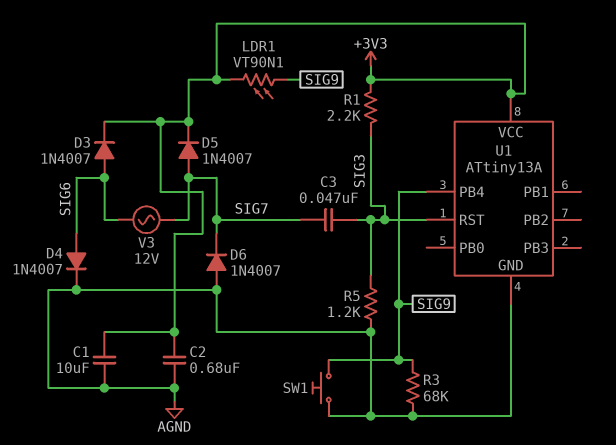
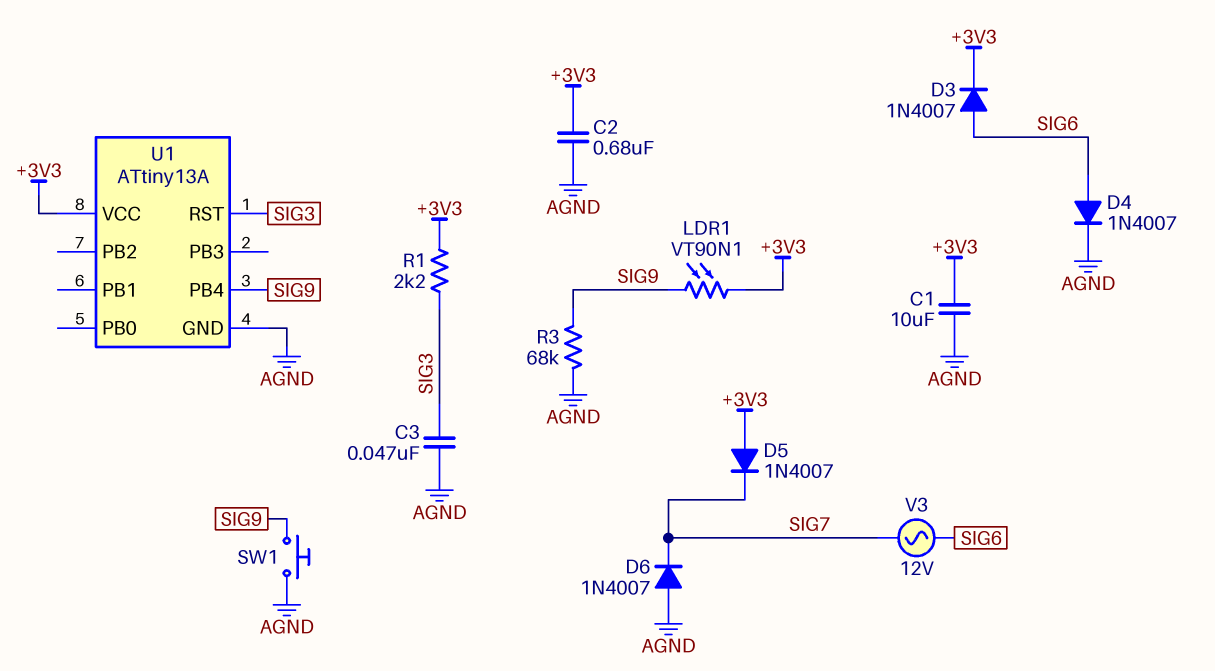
C3: 47nF (SIG3, SIG7) -> 47nF (AGND, SIG3)
D5: diode 1N4007 (A SIG7, K +3V3) -> diode 1N4007 (A +3V3, K SIG7)
R5: 1.2k (AGND, SIG3) -> none

